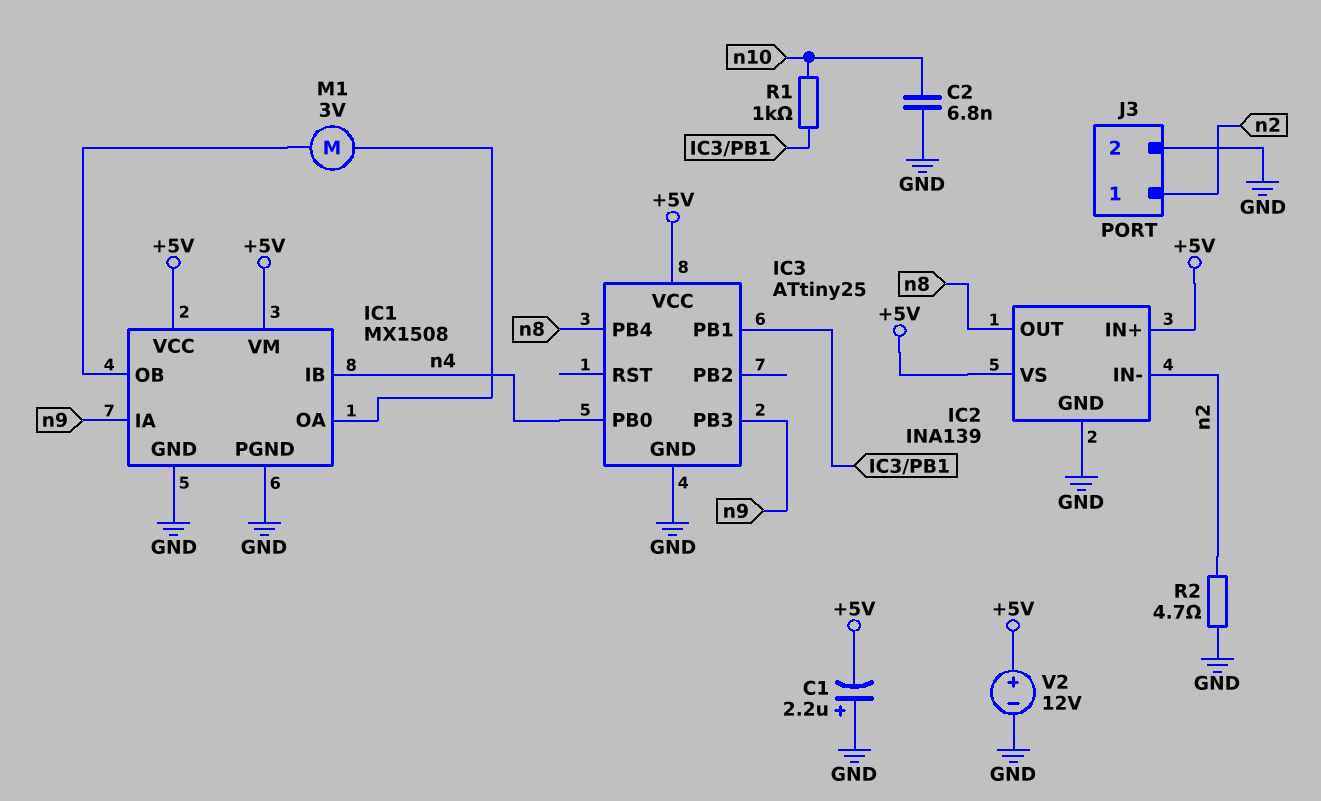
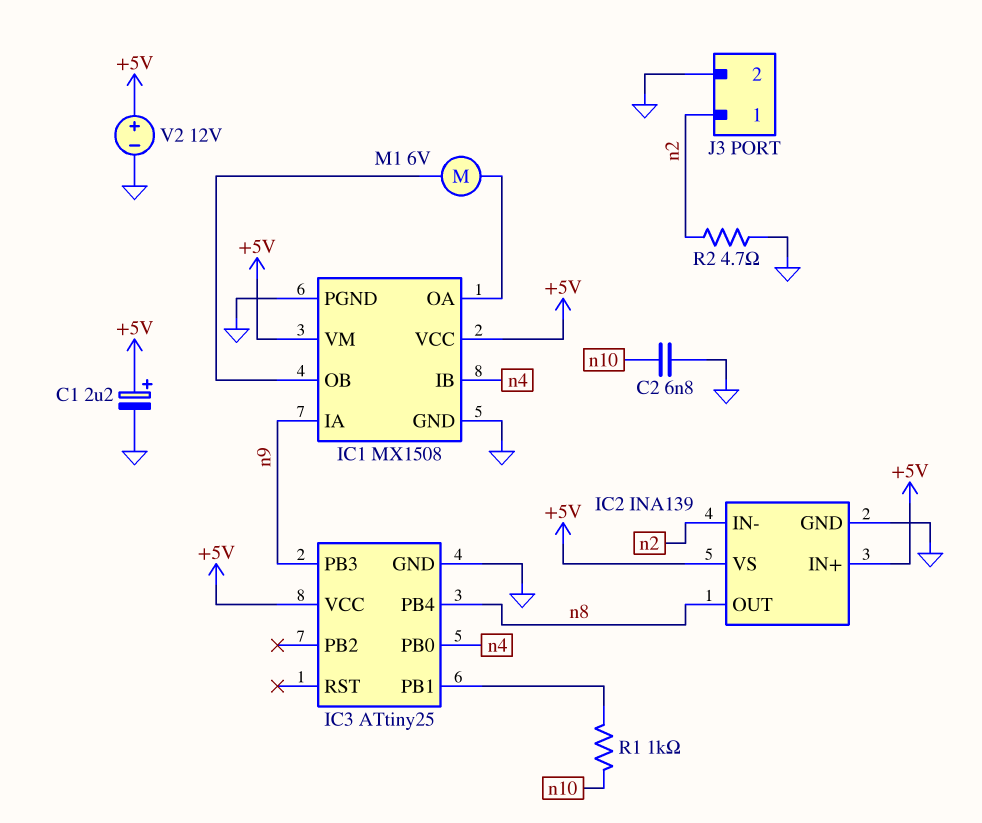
C1: 2.2uF (plus GND, minus +5V) -> 2.2uF (plus +5V, minus GND)
M1: motor 3V (IC1/OA, IC1/OB) -> motor 6V (IC1/OA, IC1/OB)

